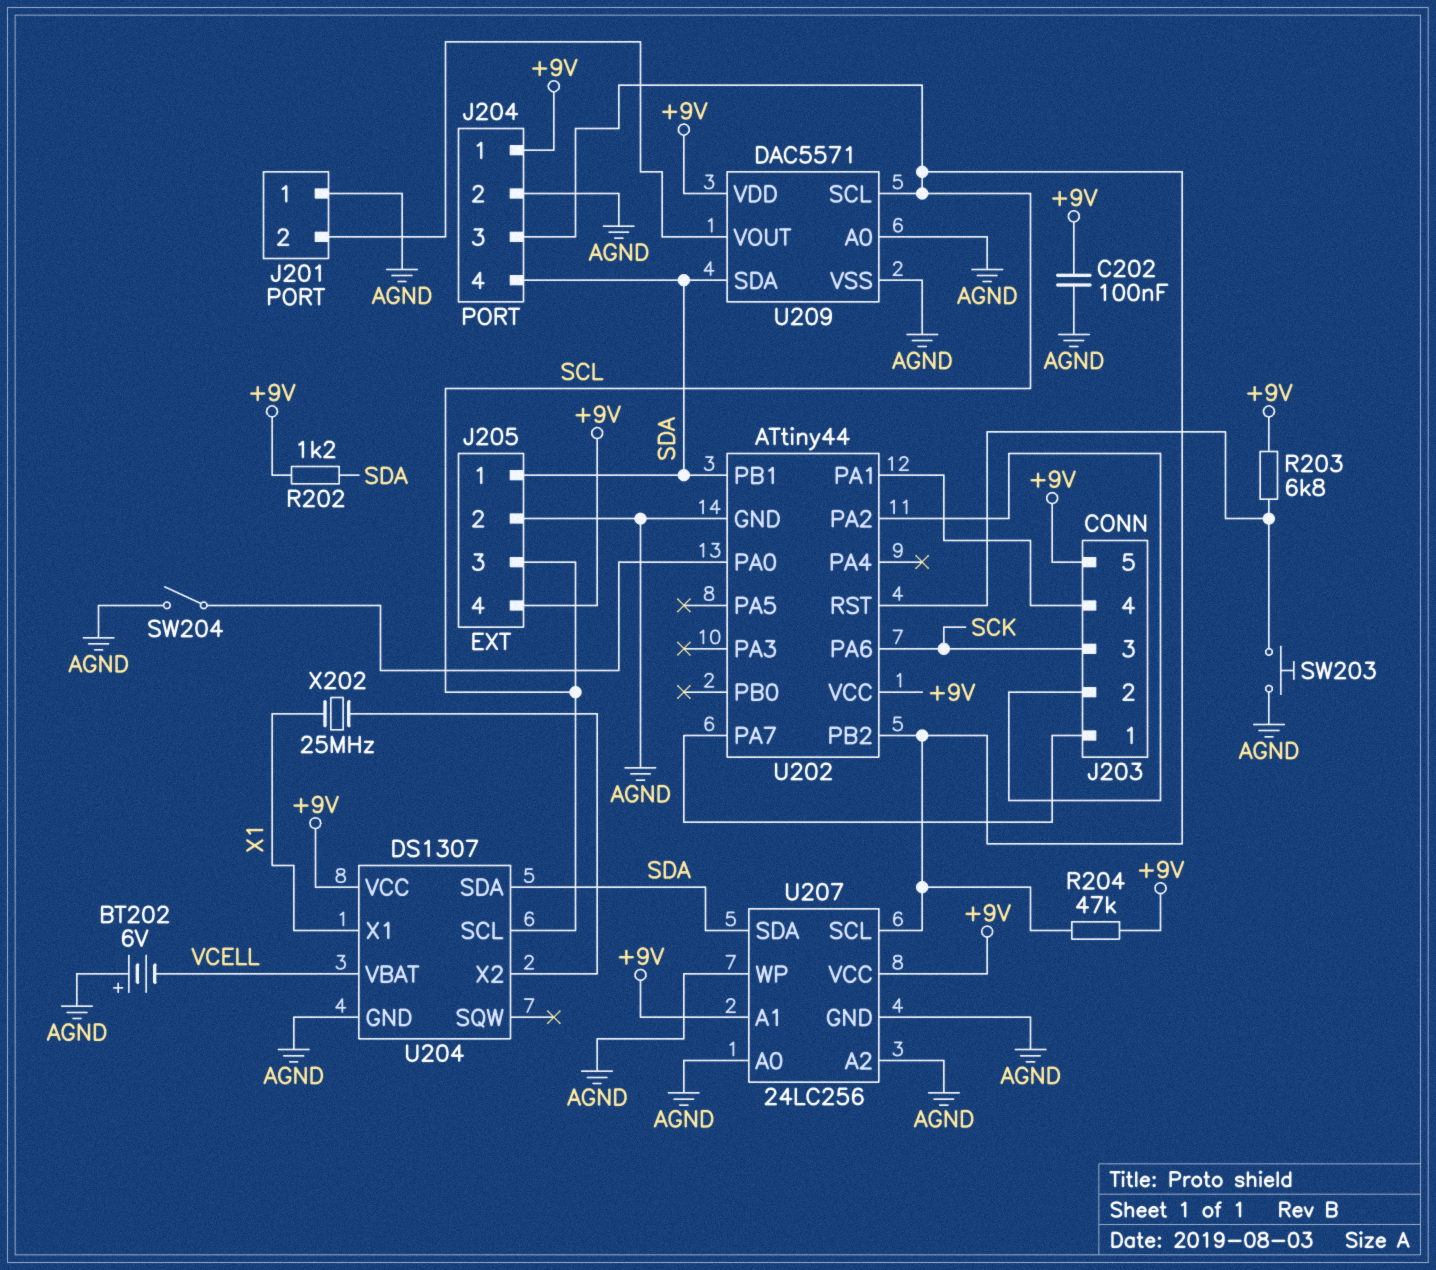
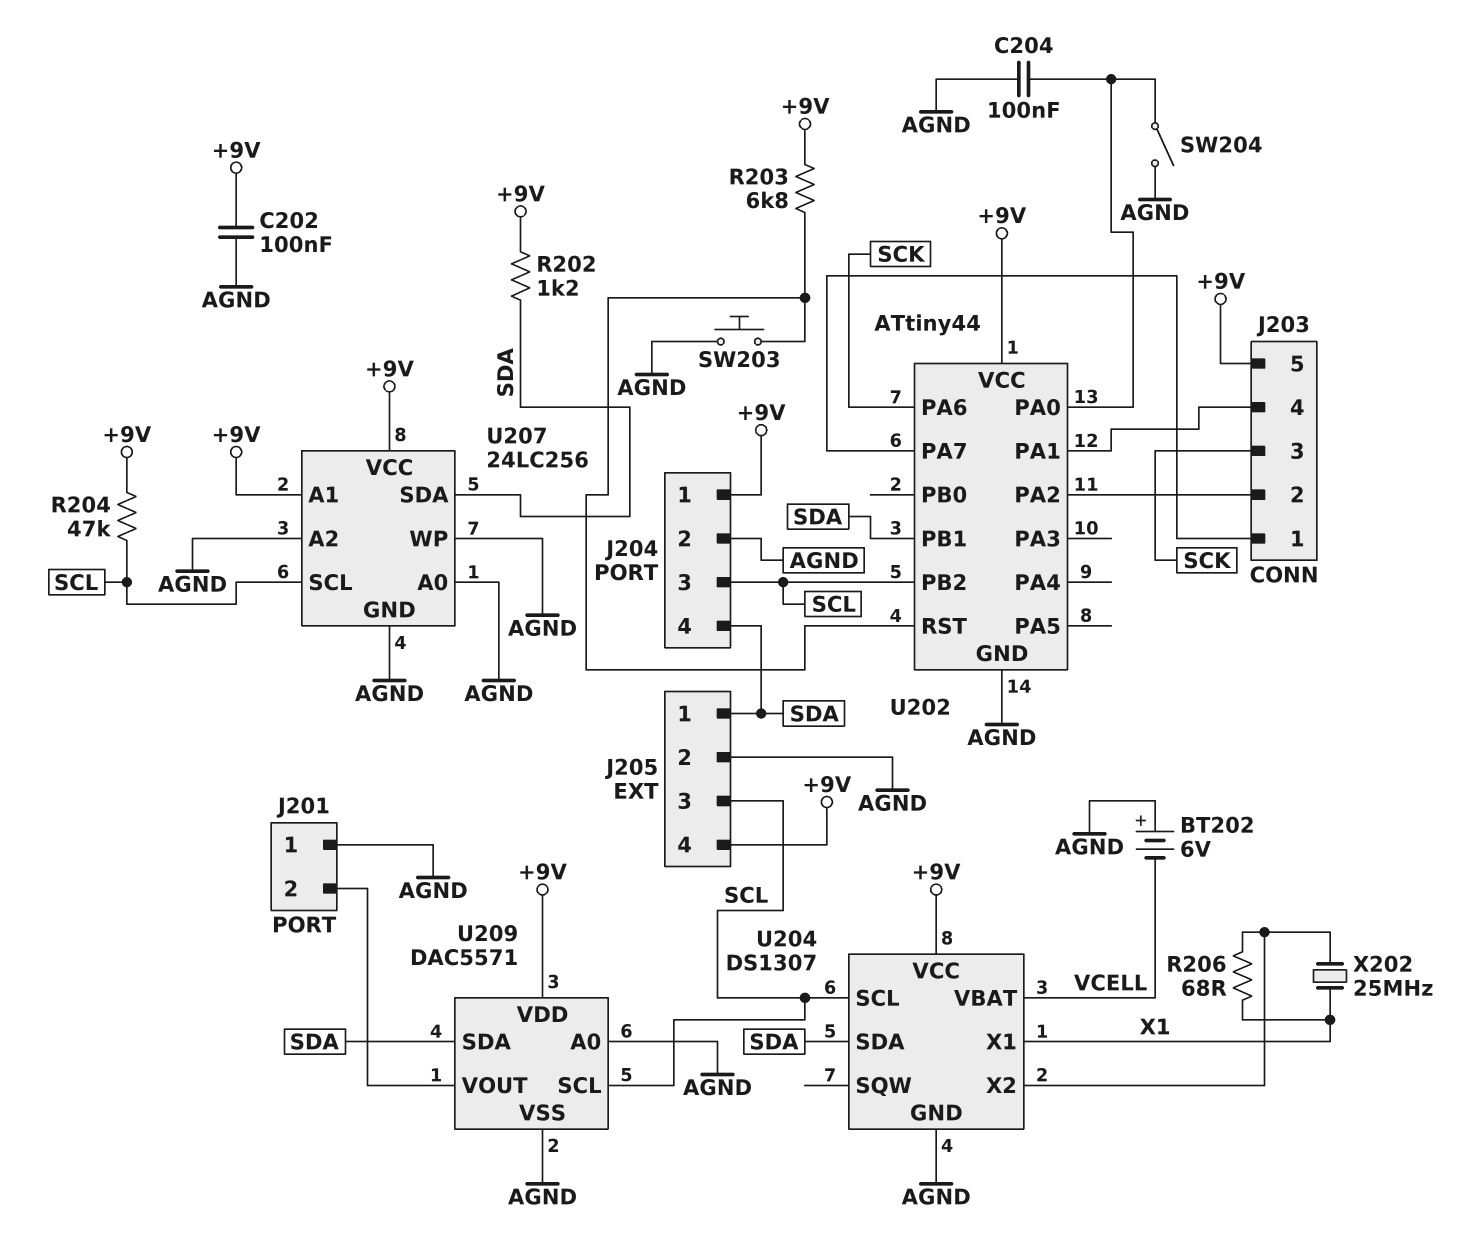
C204: none -> 100nF (AGND, U202/PA0)
R206: none -> 68 (U204/X2, X1)

